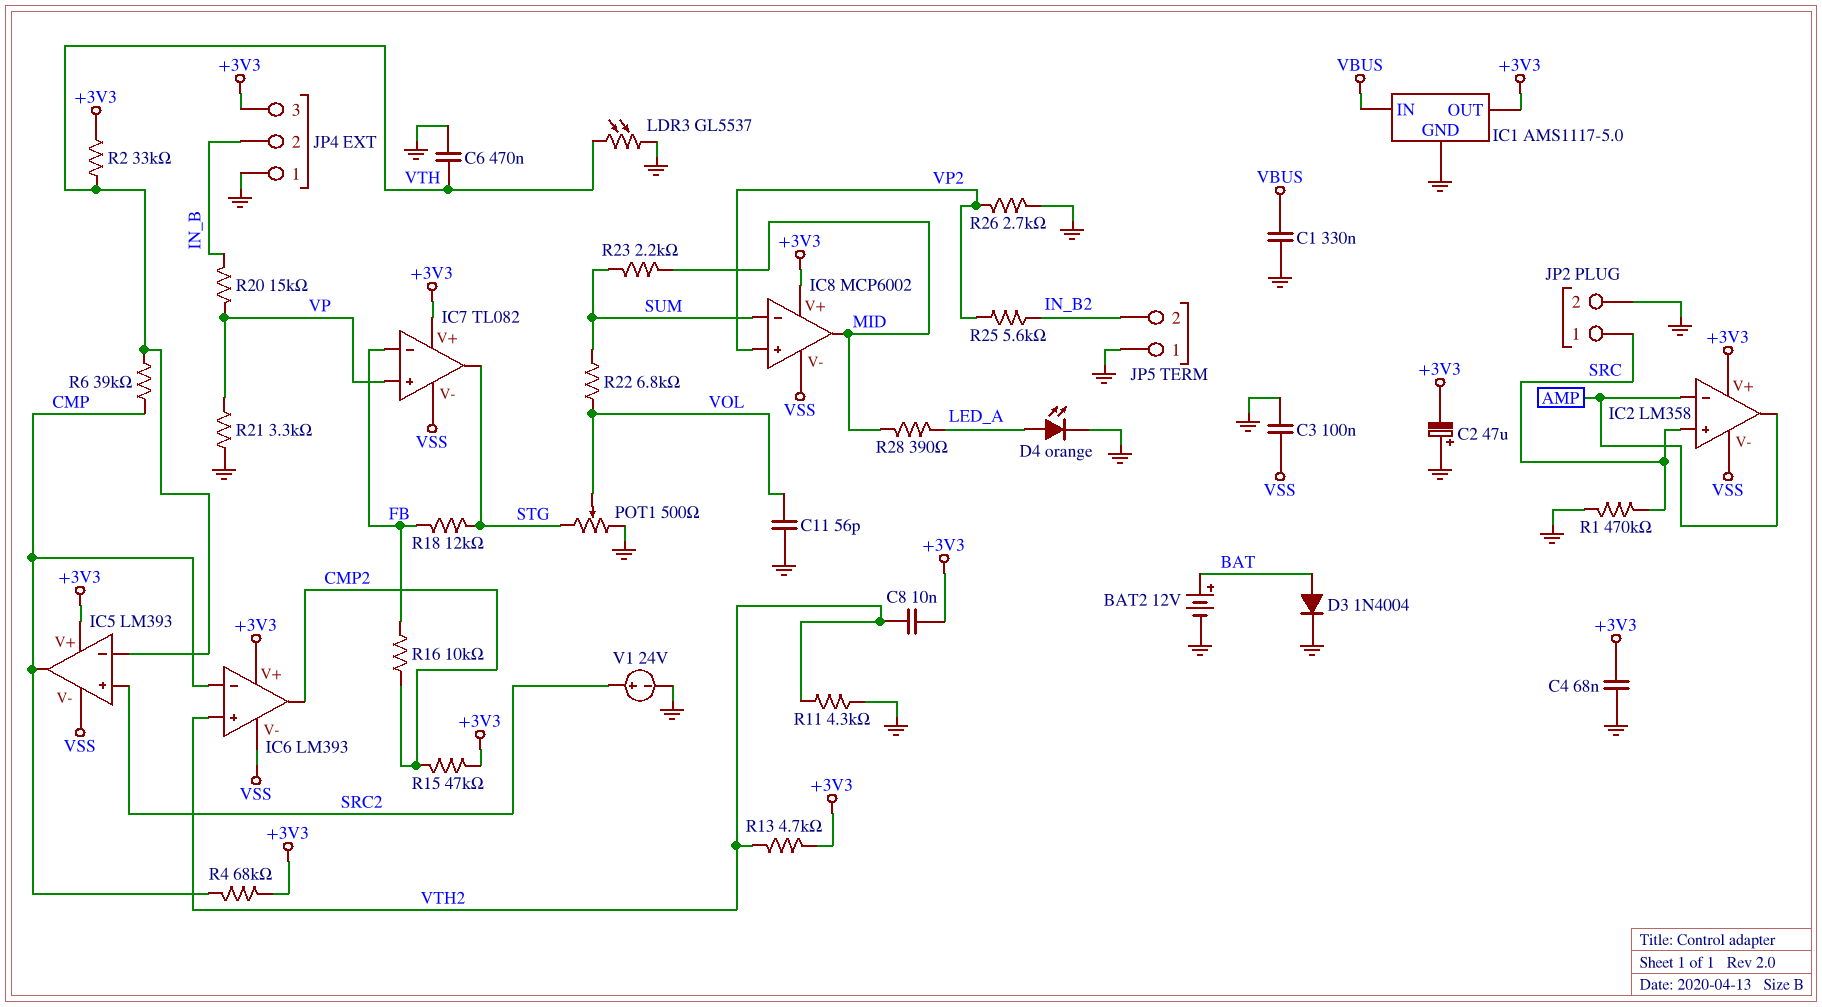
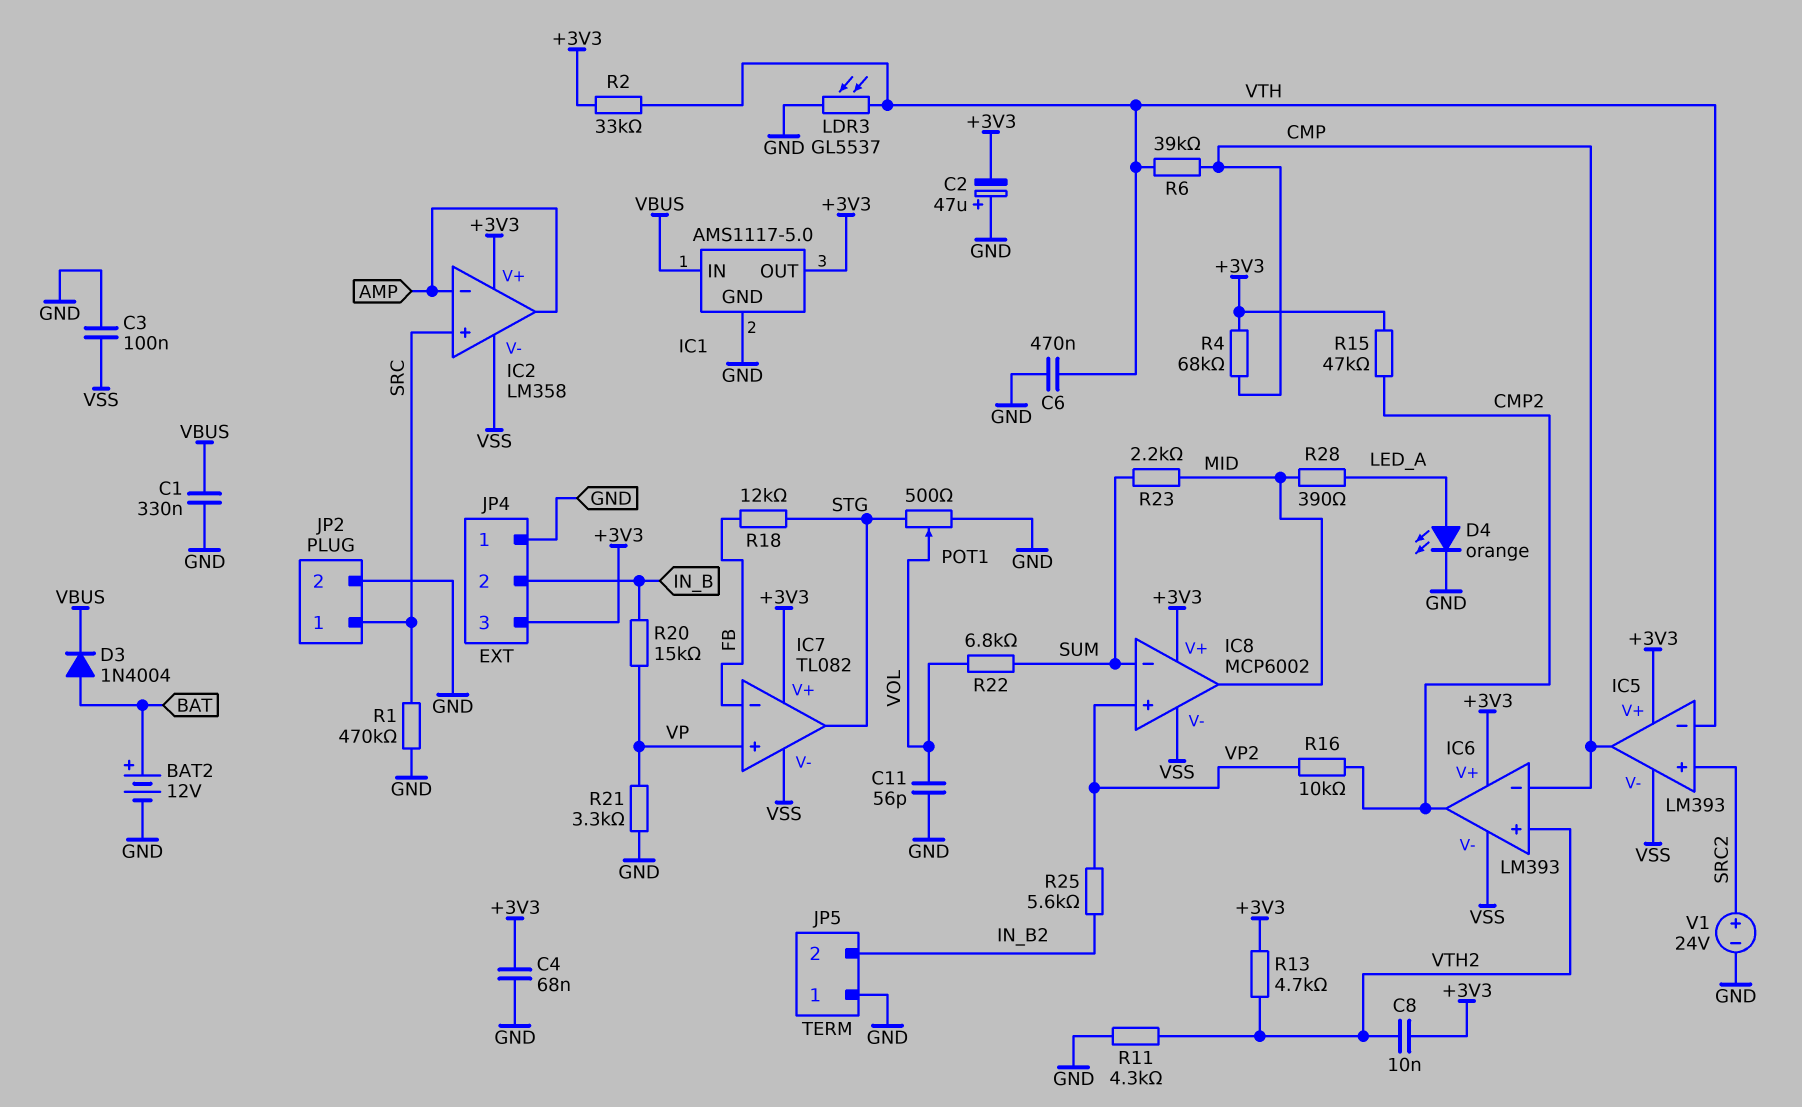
D3: diode 1N4004 (A BAT, K GND) -> diode 1N4004 (A BAT, K VBUS)
R16: 10k (CMP2, FB) -> 10k (CMP2, VP2)
R26: 2.7k (GND, VP2) -> none

